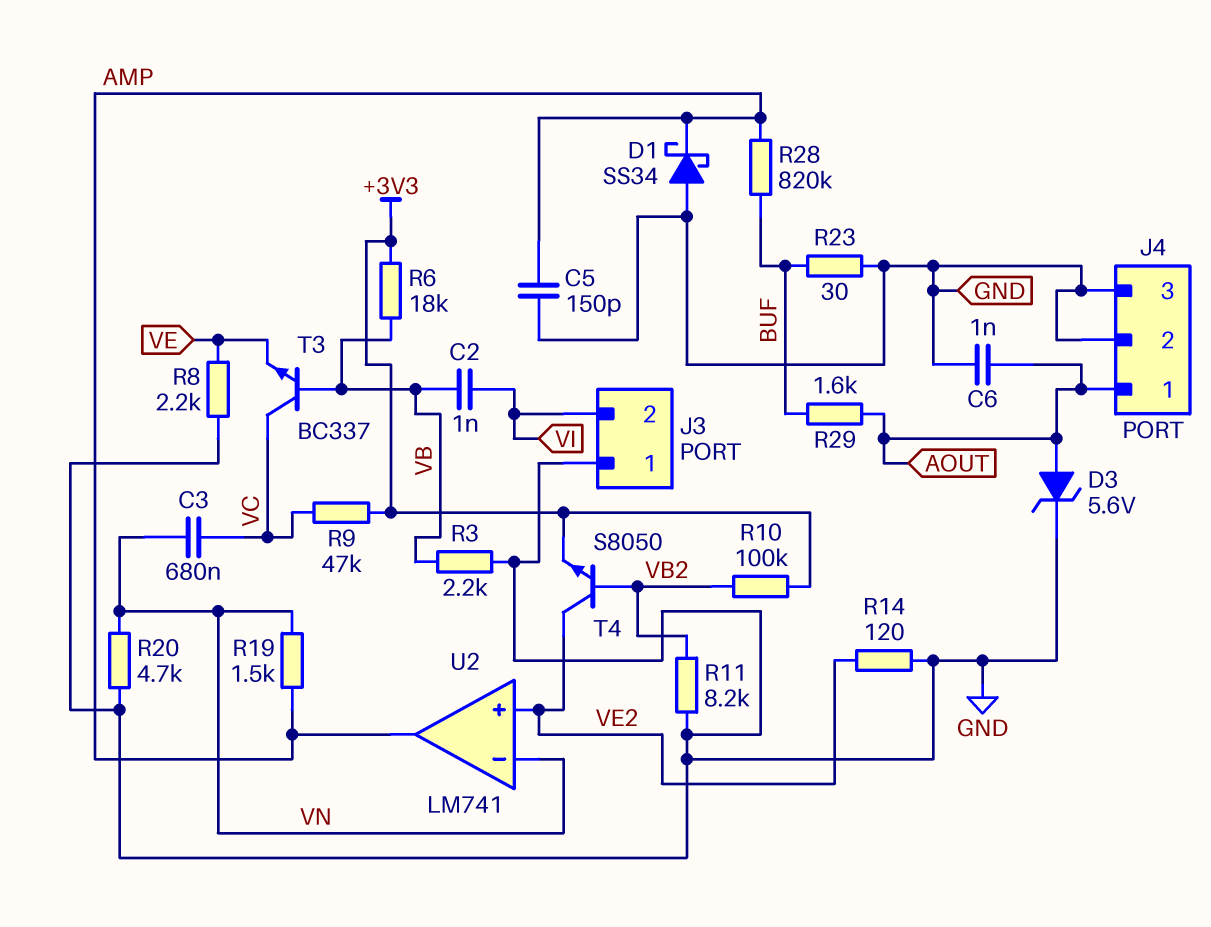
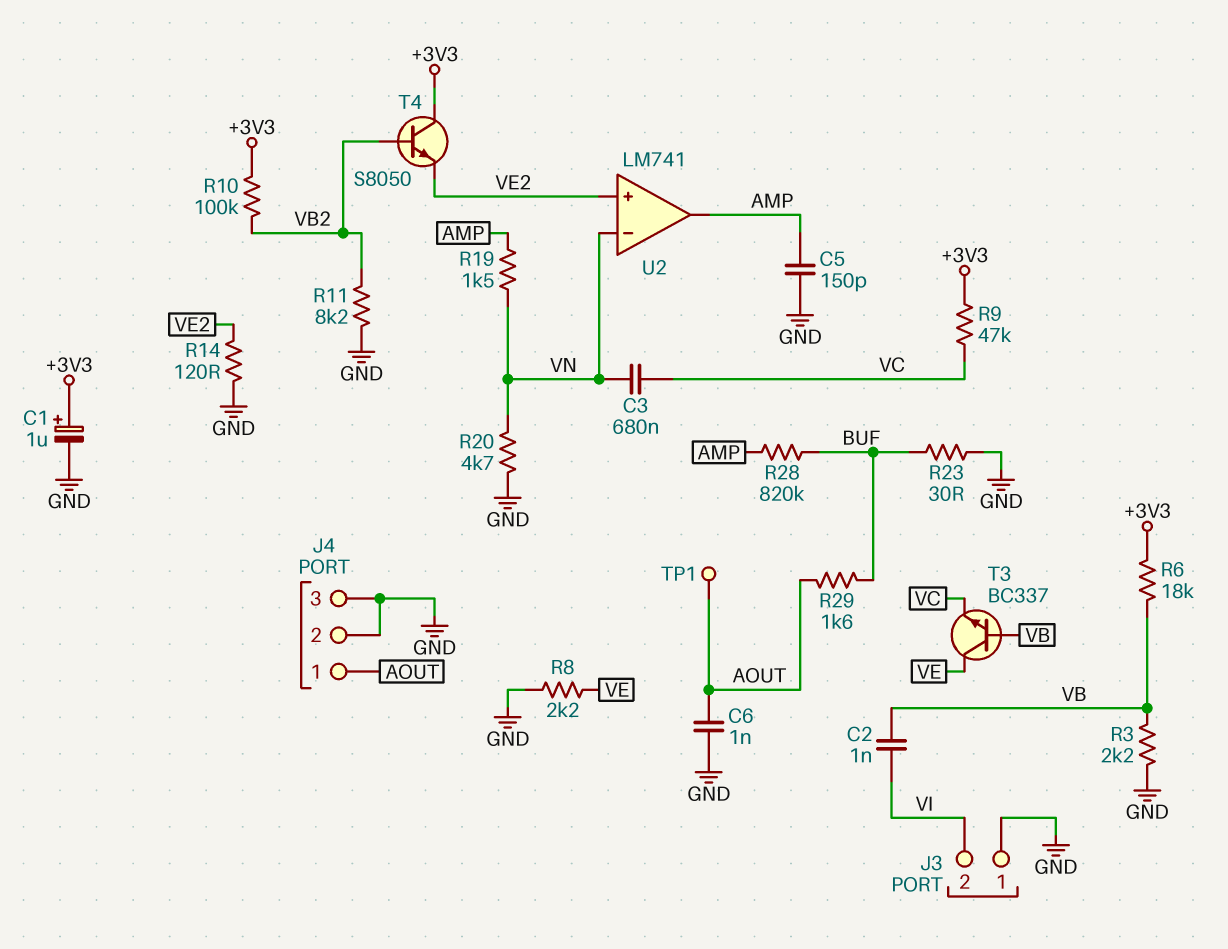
C1: none -> 1uF (plus +3V3, minus GND)
D1: schottky SS34 (A GND, K AMP) -> none
D3: zener 5.6V (A AOUT, K GND) -> none
T3: NPN BC337 (B VB, C VC, E VE) -> NPN BC337 (B VB, C VE, E VC)
T4: NPN S8050 (B VB2, C VE2, E +3V3) -> NPN S8050 (B VB2, C +3V3, E VE2)
TP1: none -> test point (AOUT)

